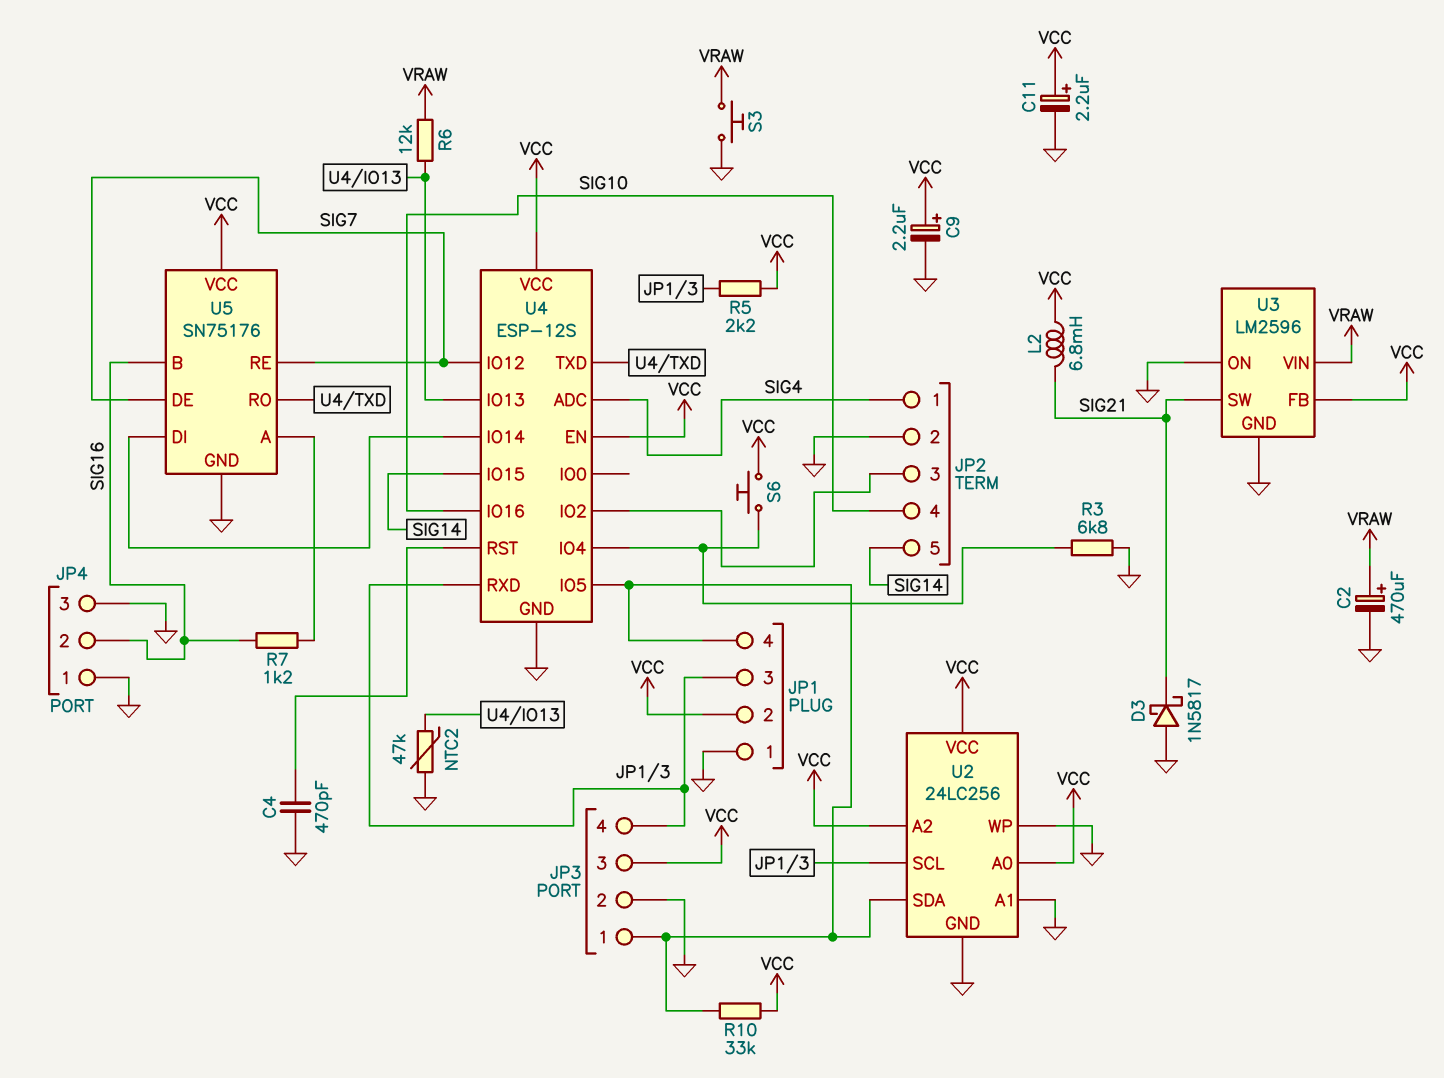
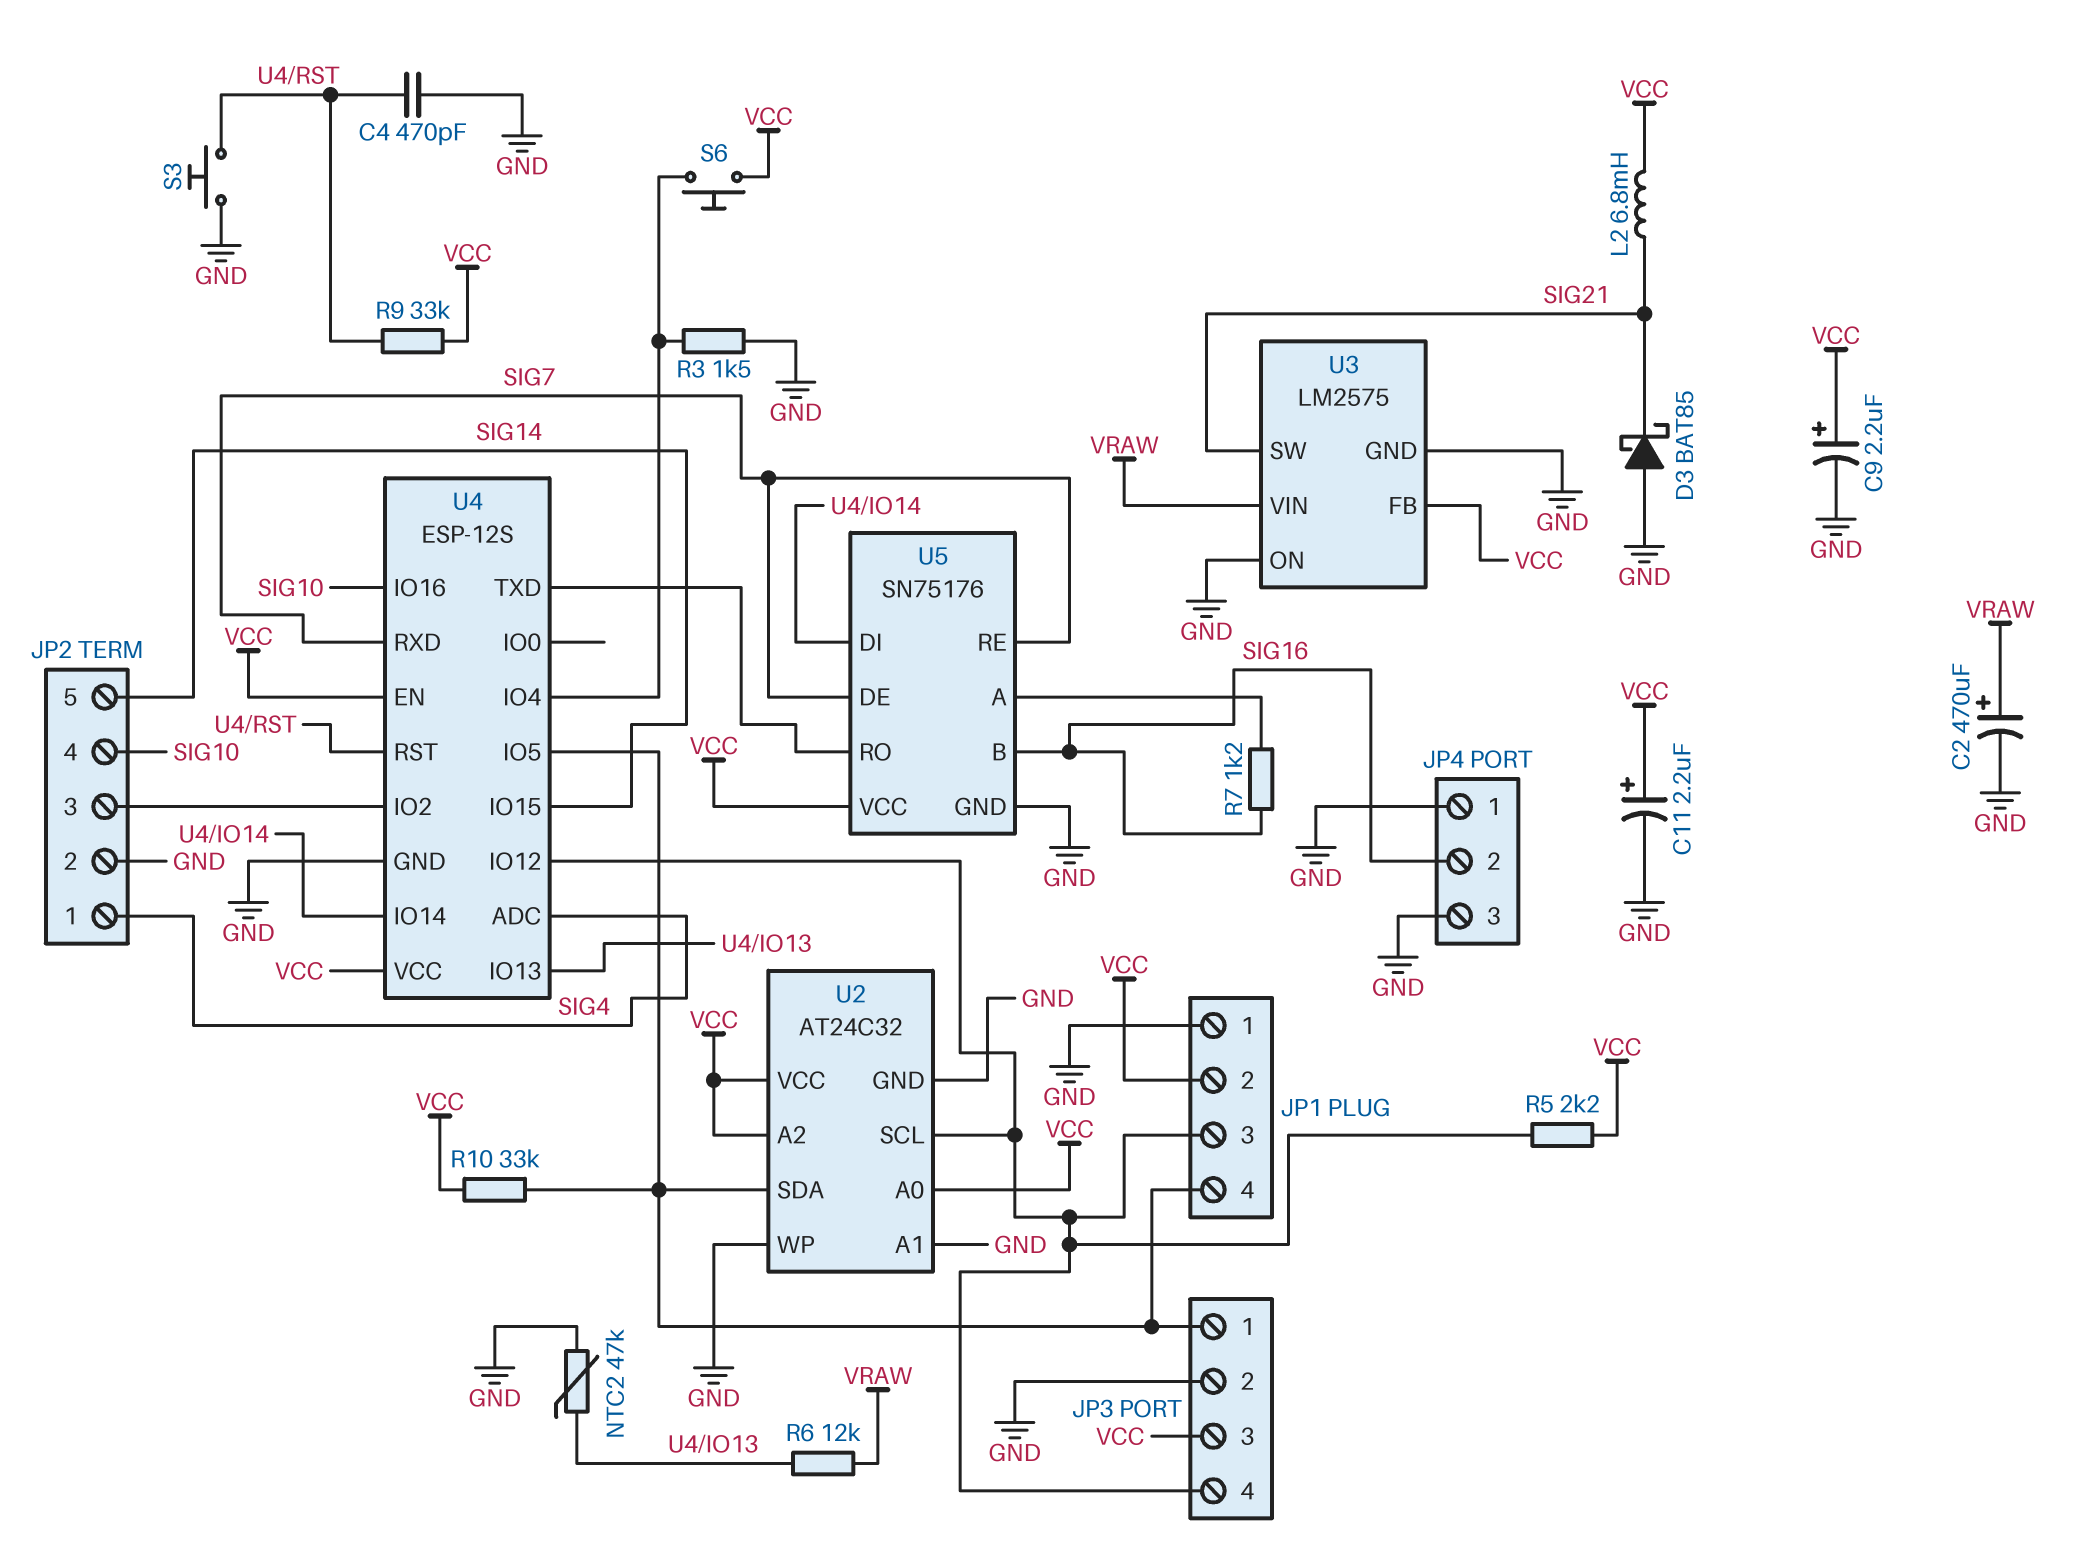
D3: schottky 1N5817 (A GND, K SIG21) -> schottky BAT85 (A GND, K SIG21)
R3: 6.8k (GND, U4/IO4) -> 1.5k (GND, U4/IO4)
R9: none -> 33k (U4/RST, VCC)
S3: button (GND, VRAW) -> button (GND, U4/RST)
U2: 24LC256 -> AT24C32
U3: LM2596 -> LM2575
U4 pin IO12: SIG7 -> JP1/3
U4 pin RXD: JP1/3 -> SIG7

